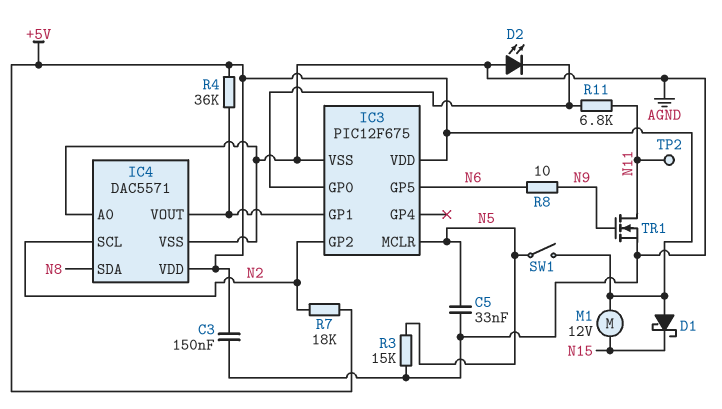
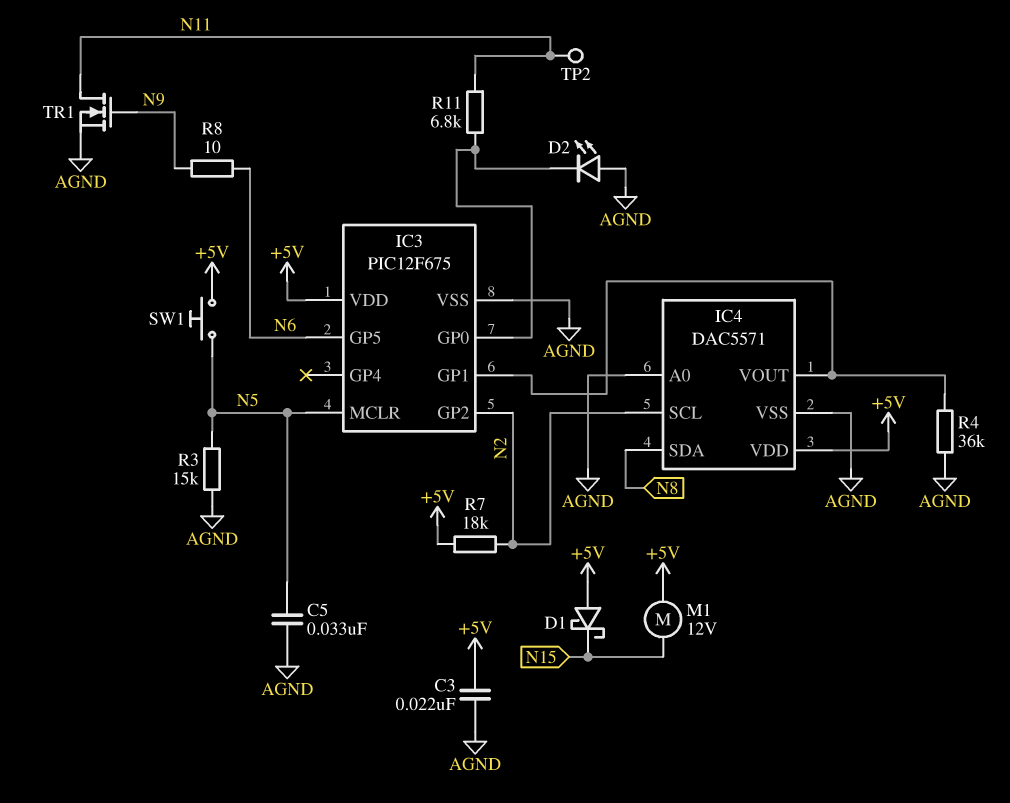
C3: 150nF (+5V, AGND) -> 22nF (+5V, AGND)
R4: 36k (+5V, IC3/GP1) -> 36k (AGND, IC3/GP1)
SW1: switch (+5V, N5) -> button (+5V, N5)

